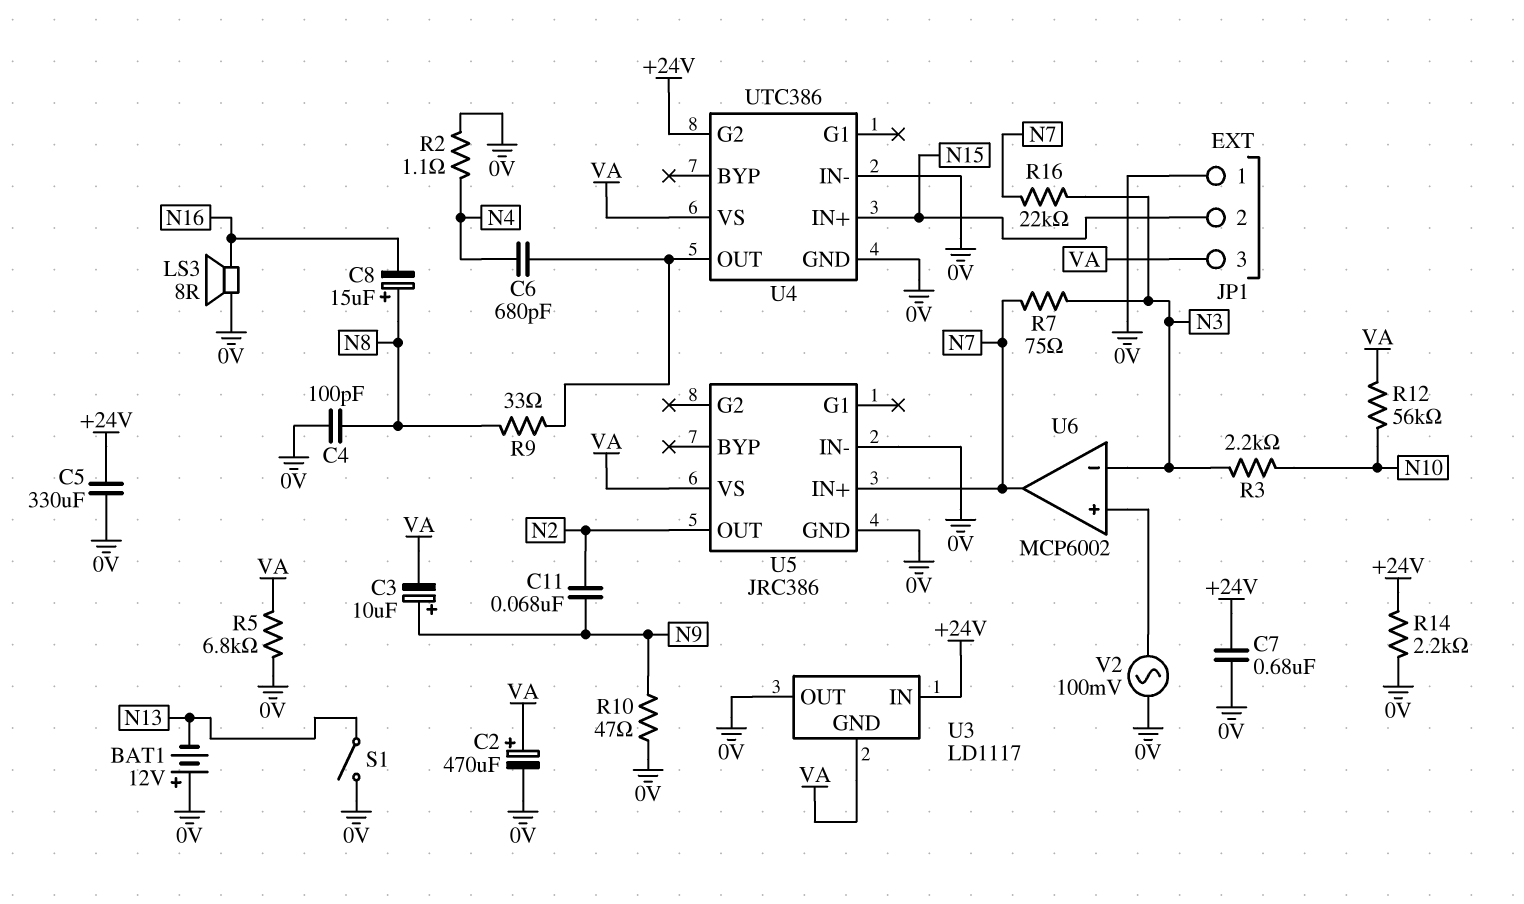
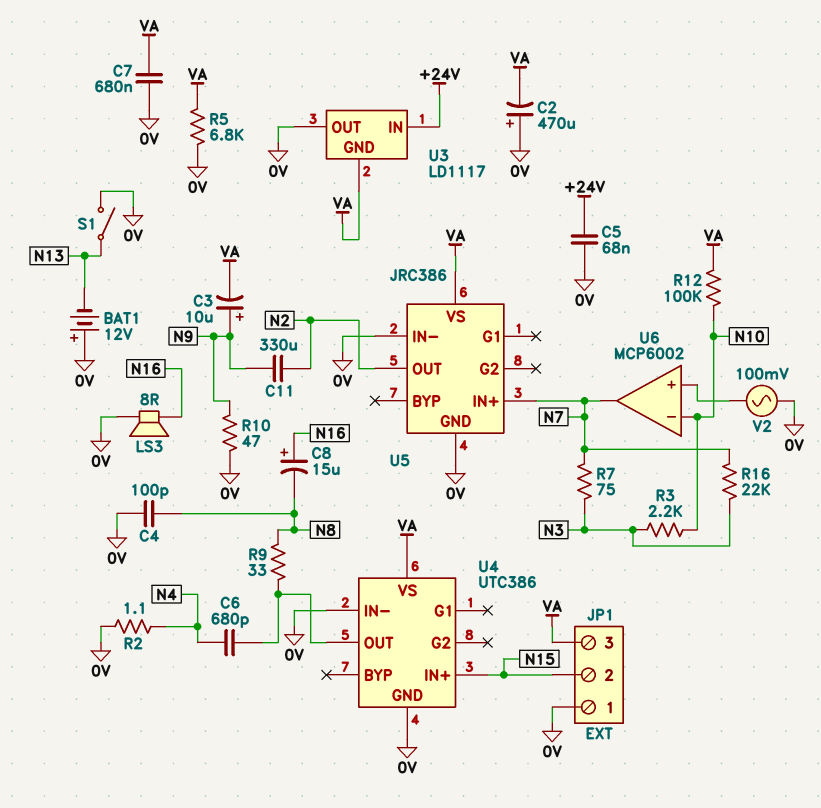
C2: 470uF (plus VA, minus 0V) -> 470uF (plus 0V, minus VA)
C5: 330uF (+24V, 0V) -> 68nF (+24V, 0V)
C7: 680nF (+24V, 0V) -> 680nF (0V, VA)
C8: 15uF (plus N8, minus N16) -> 15uF (plus N16, minus N8)
C11: 68nF (N2, N9) -> 330uF (N2, N9)
R12: 56k (N10, VA) -> 100k (N10, VA)
R14: 2.2k (+24V, 0V) -> none
U4 pin G2: +24V -> none
U6 pin in-: N3 -> N10

